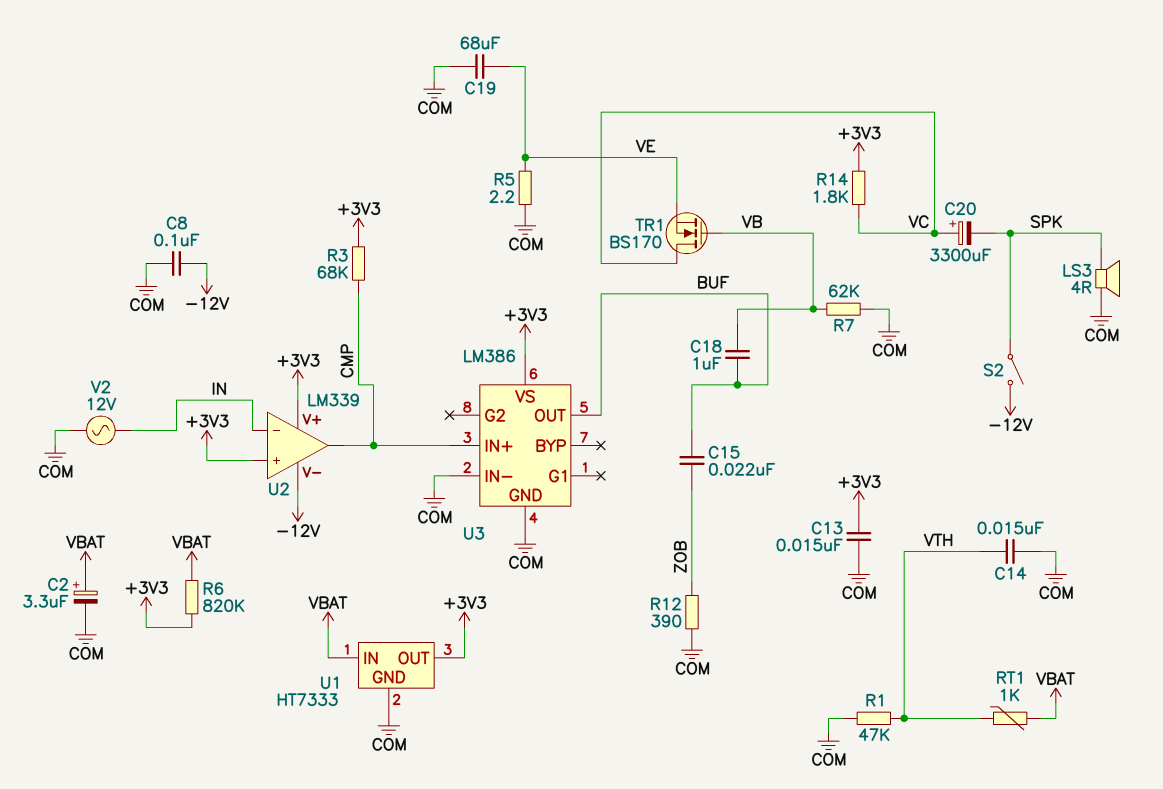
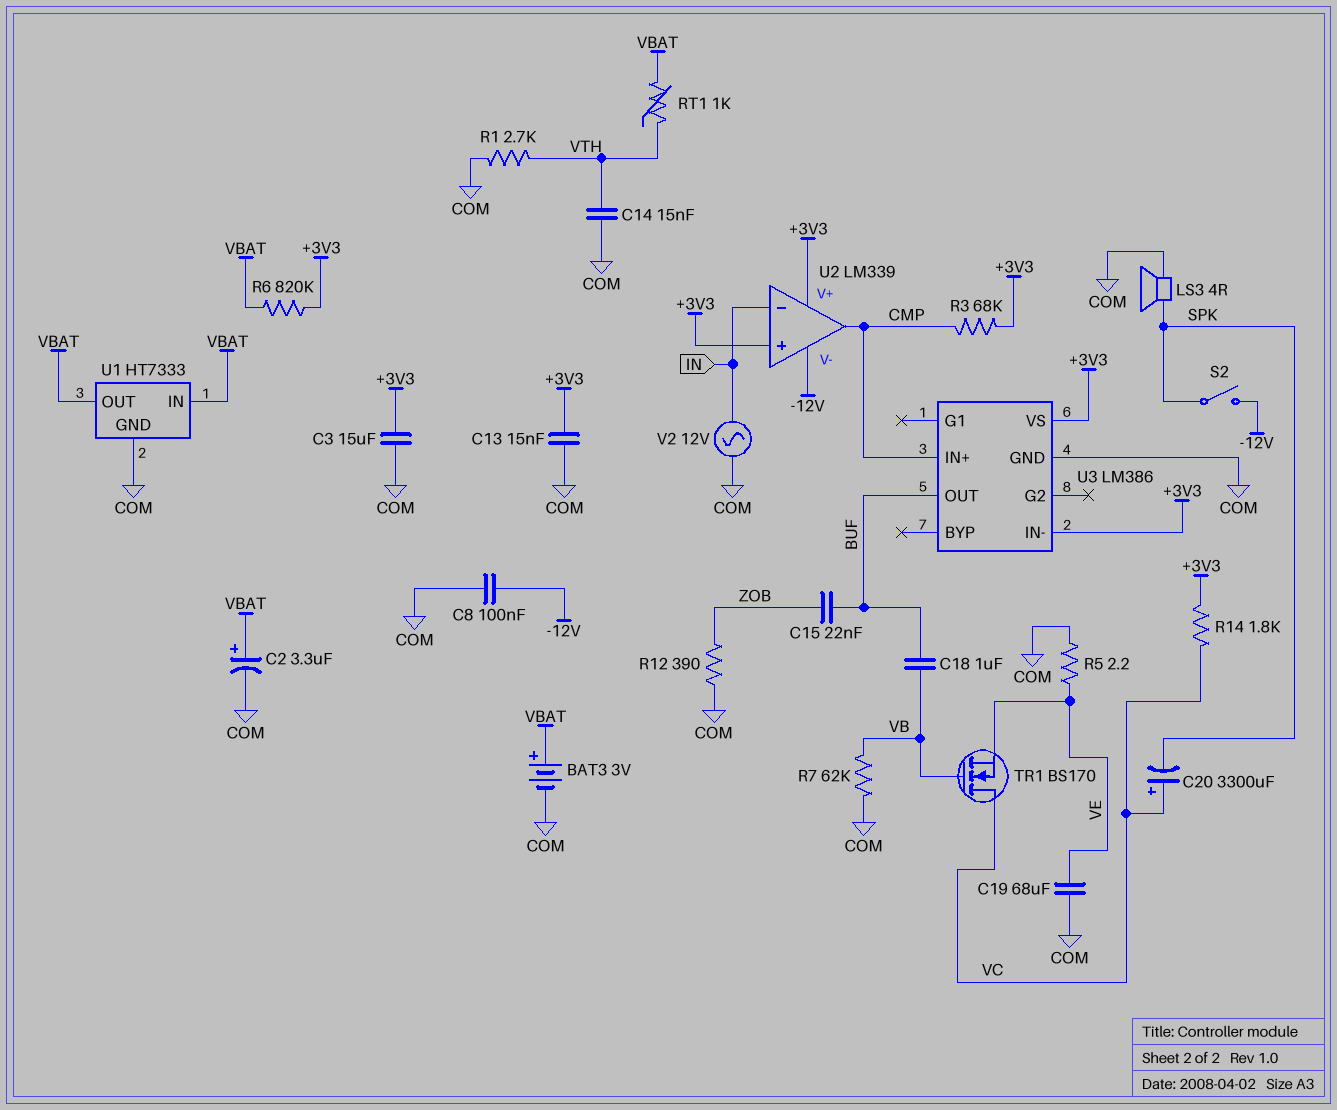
BAT3: none -> 3V (plus VBAT, minus COM)
C3: none -> 15uF (+3V3, COM)
R1: 47k (COM, VTH) -> 2.7k (COM, VTH)
U1 pin OUT: +3V3 -> VBAT
U3 pin IN-: COM -> +3V3

